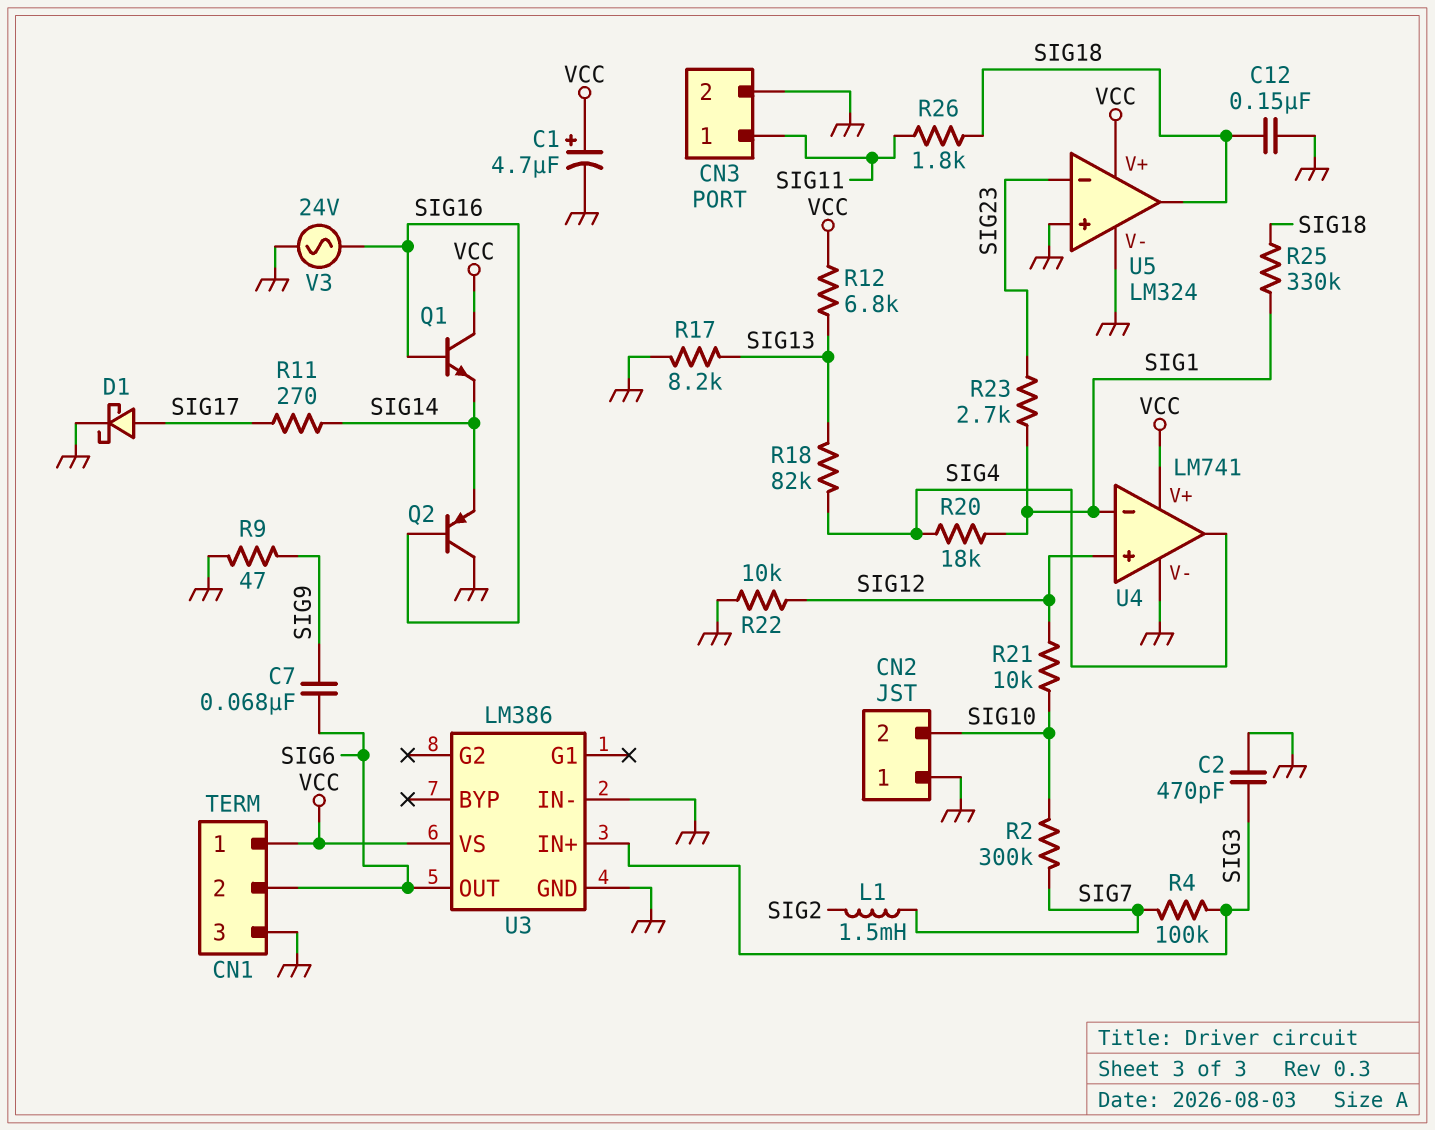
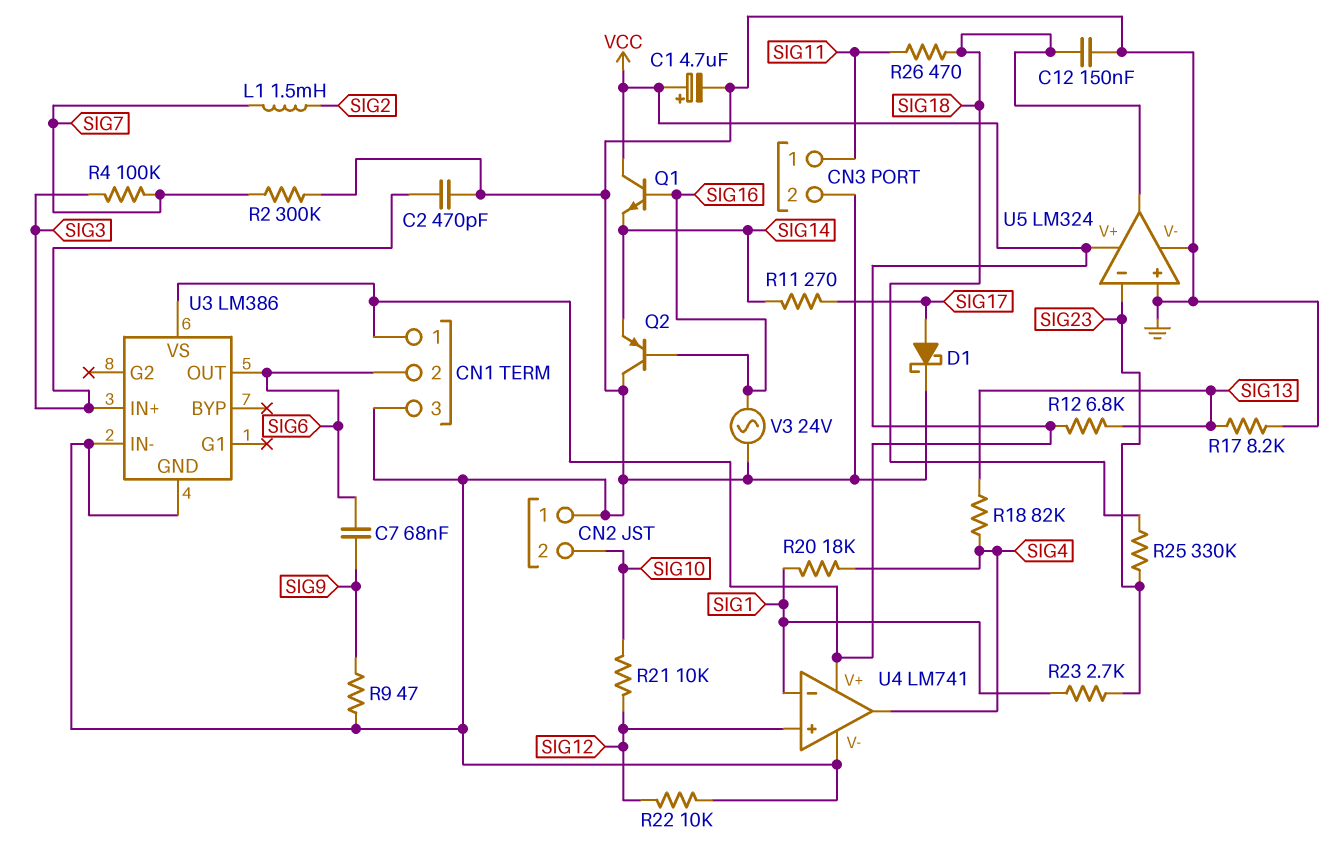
R2: 300k (SIG7, SIG10) -> 300k (GND, SIG7)
R25: 330k (SIG1, SIG18) -> 330k (SIG18, SIG23)
R26: 1.8k (SIG11, SIG18) -> 470 (SIG11, SIG18)

